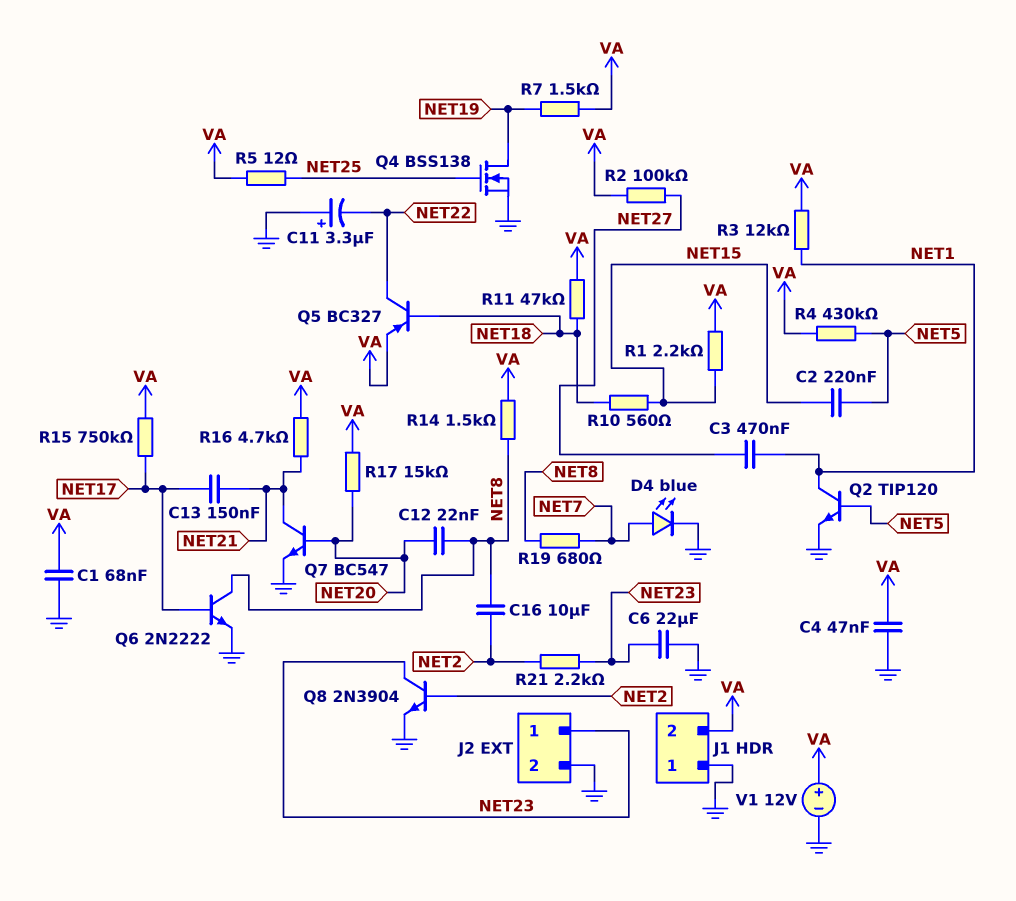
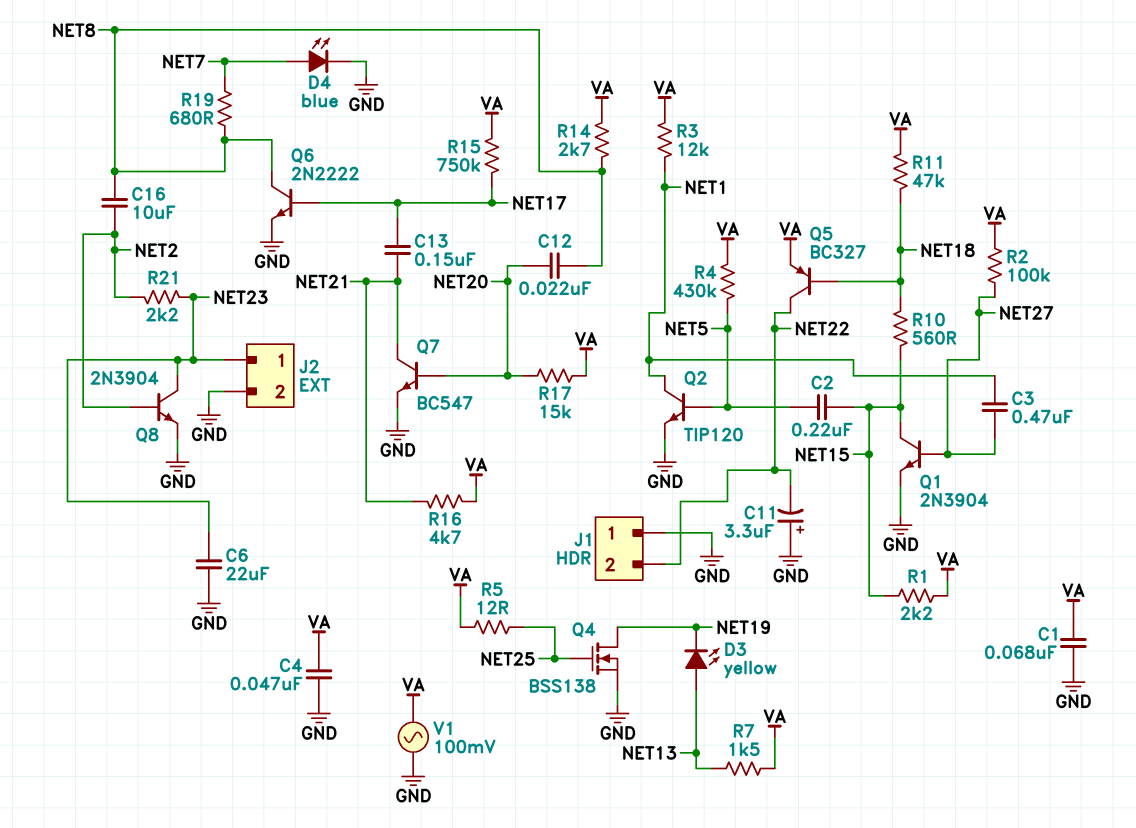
D3: none -> LED yellow (A NET13, K NET19)
J1 pin 2: VA -> NET22
Q1: none -> NPN 2N3904 (B NET27, C NET15, E GND)
R7: 1.5k (NET19, VA) -> 1.5k (NET13, VA)
R14: 1.5k (NET8, VA) -> 2.7k (NET8, VA)
V1: 12V (plus VA, minus GND) -> AC 100mV (GND, VA)

